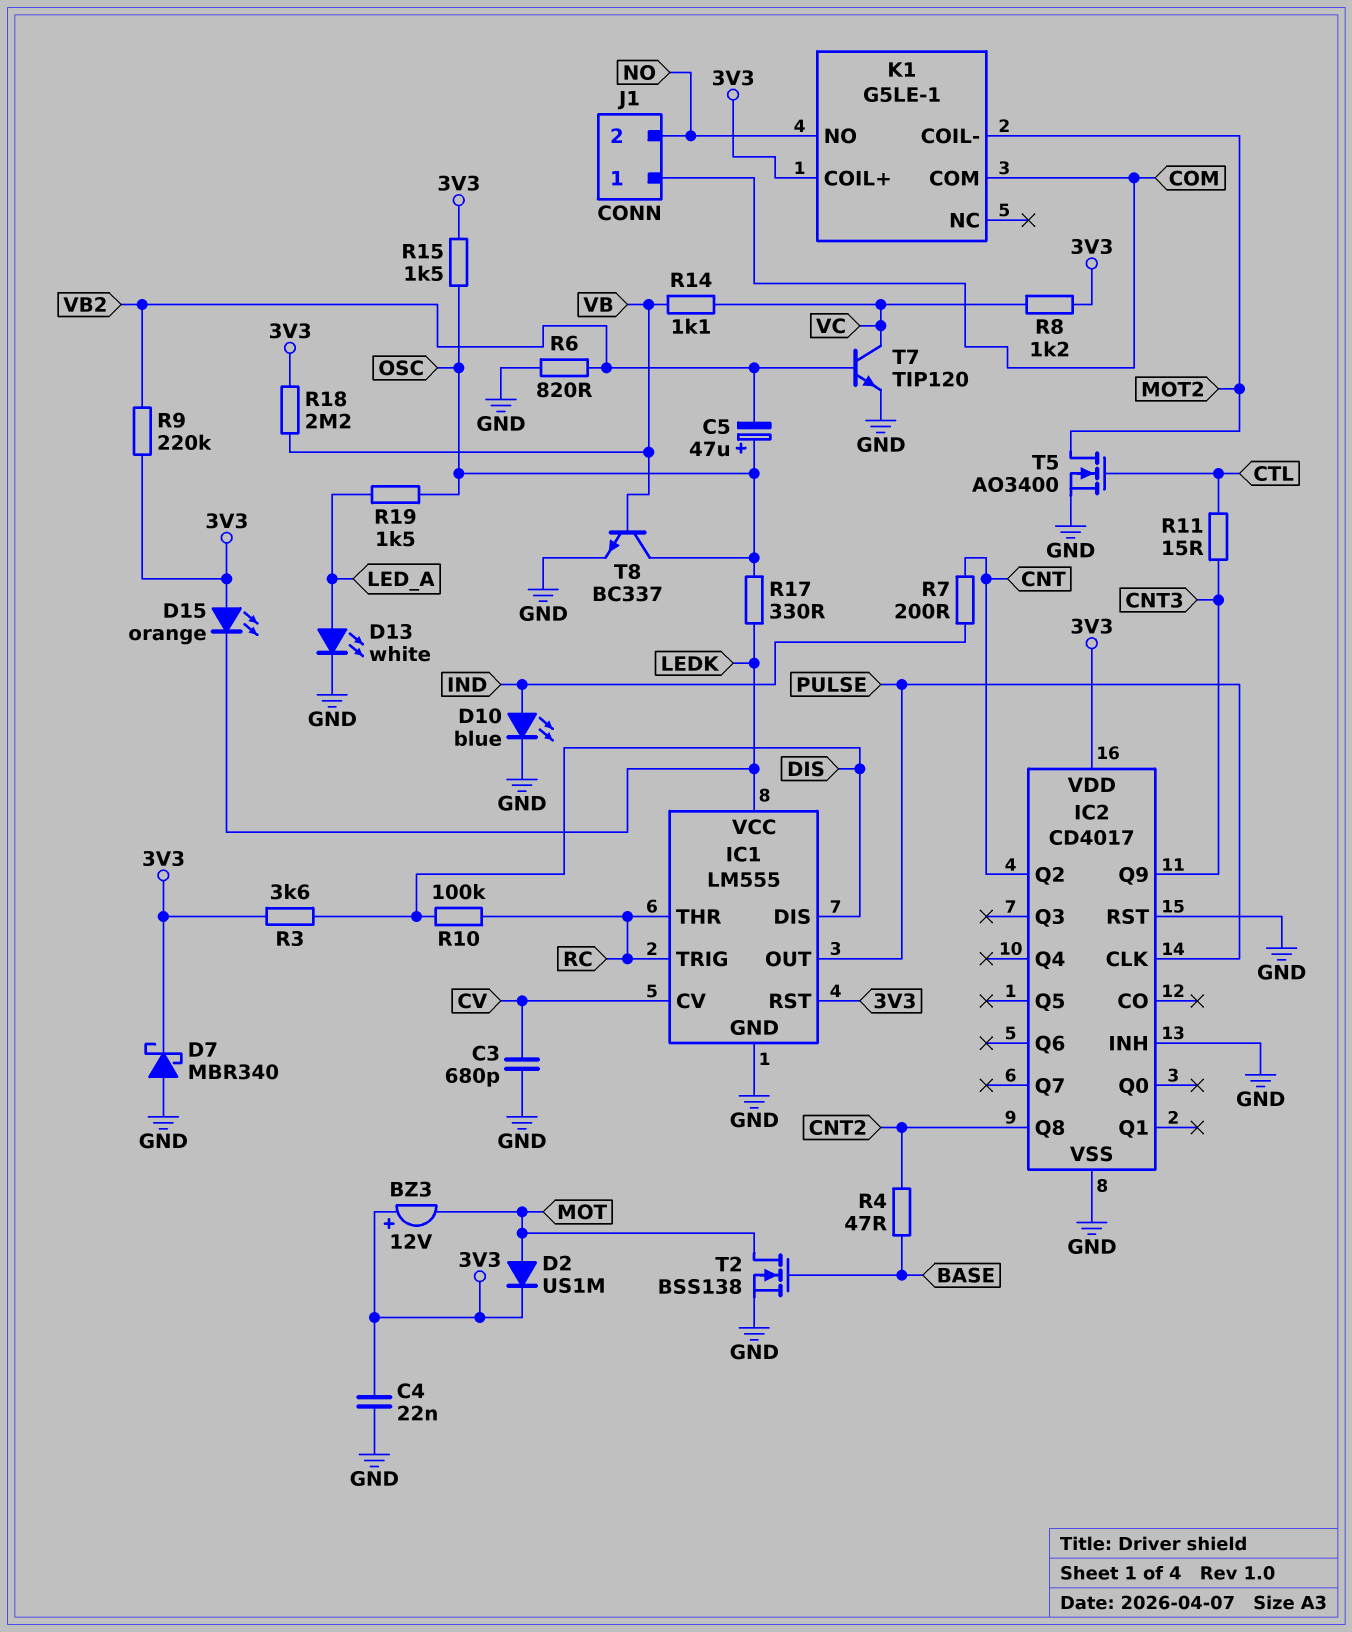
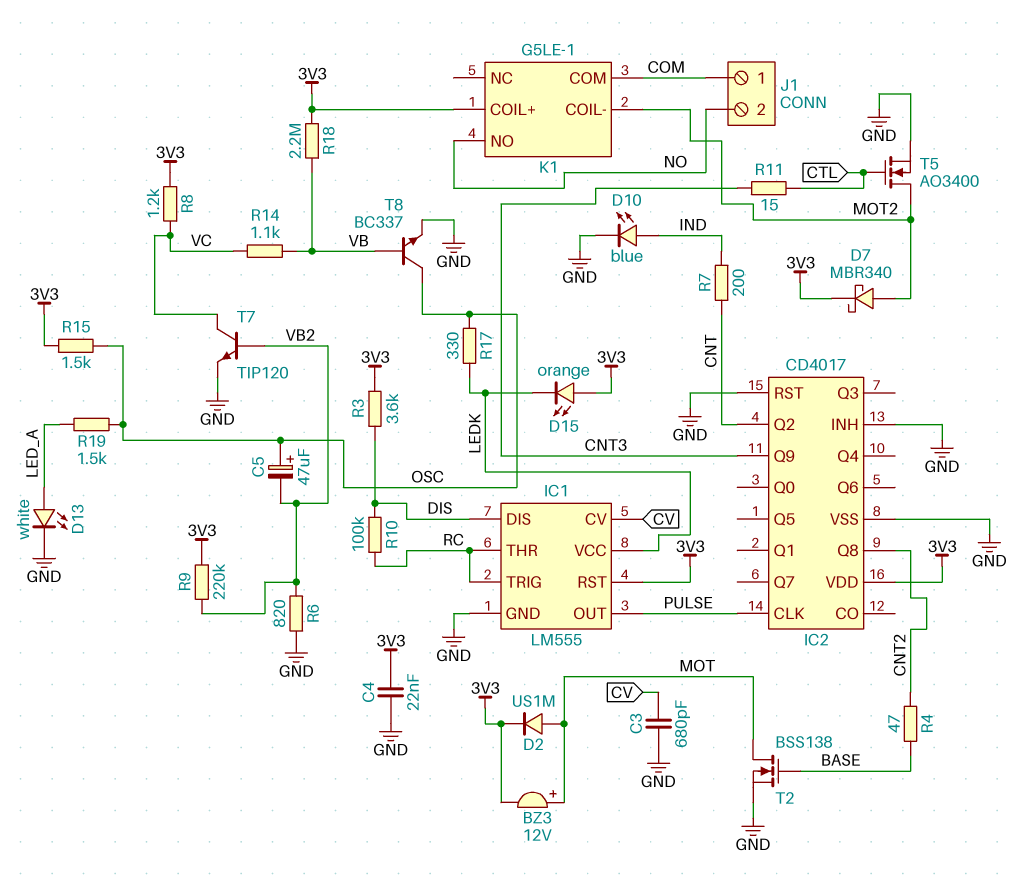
BZ3: buzzer 12V (plus 3V3, minus MOT) -> buzzer 12V (plus MOT, minus 3V3)
D7: schottky MBR340 (A GND, K 3V3) -> schottky MBR340 (A MOT2, K 3V3)

